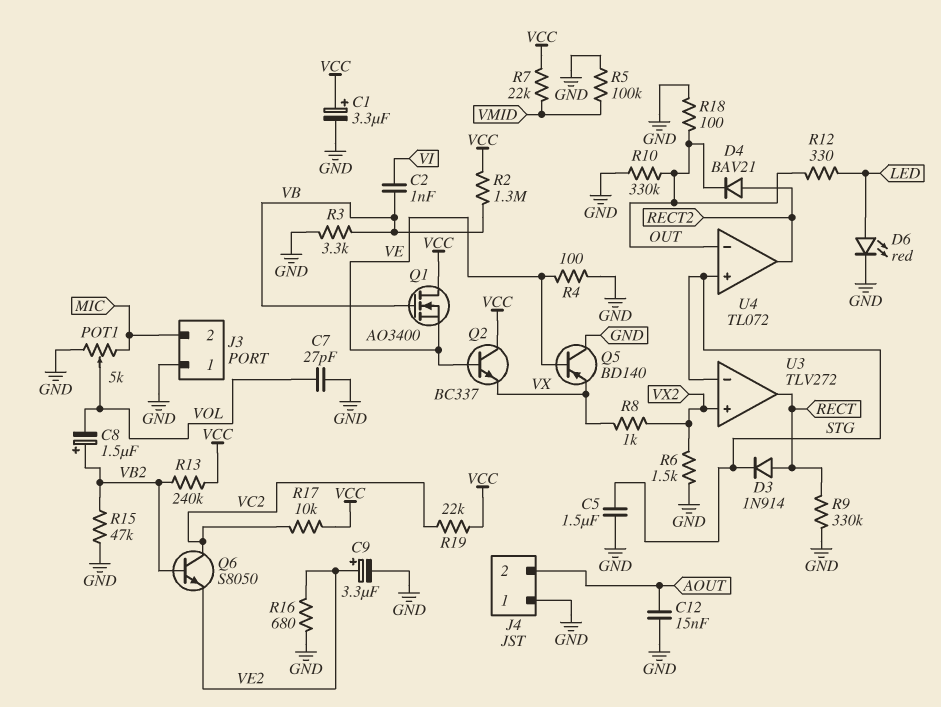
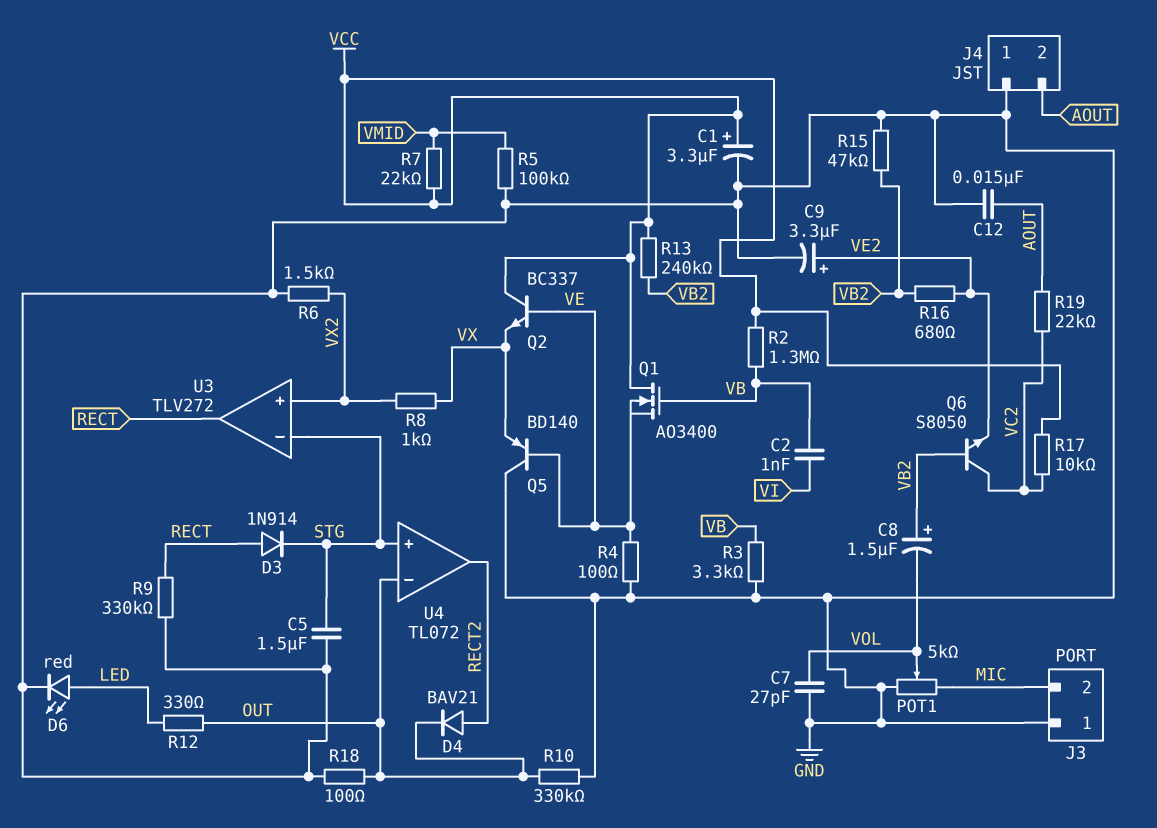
R16: 680 (GND, VE2) -> 680 (VB2, VE2)
R19: 22k (VC2, VCC) -> 22k (AOUT, VC2)

